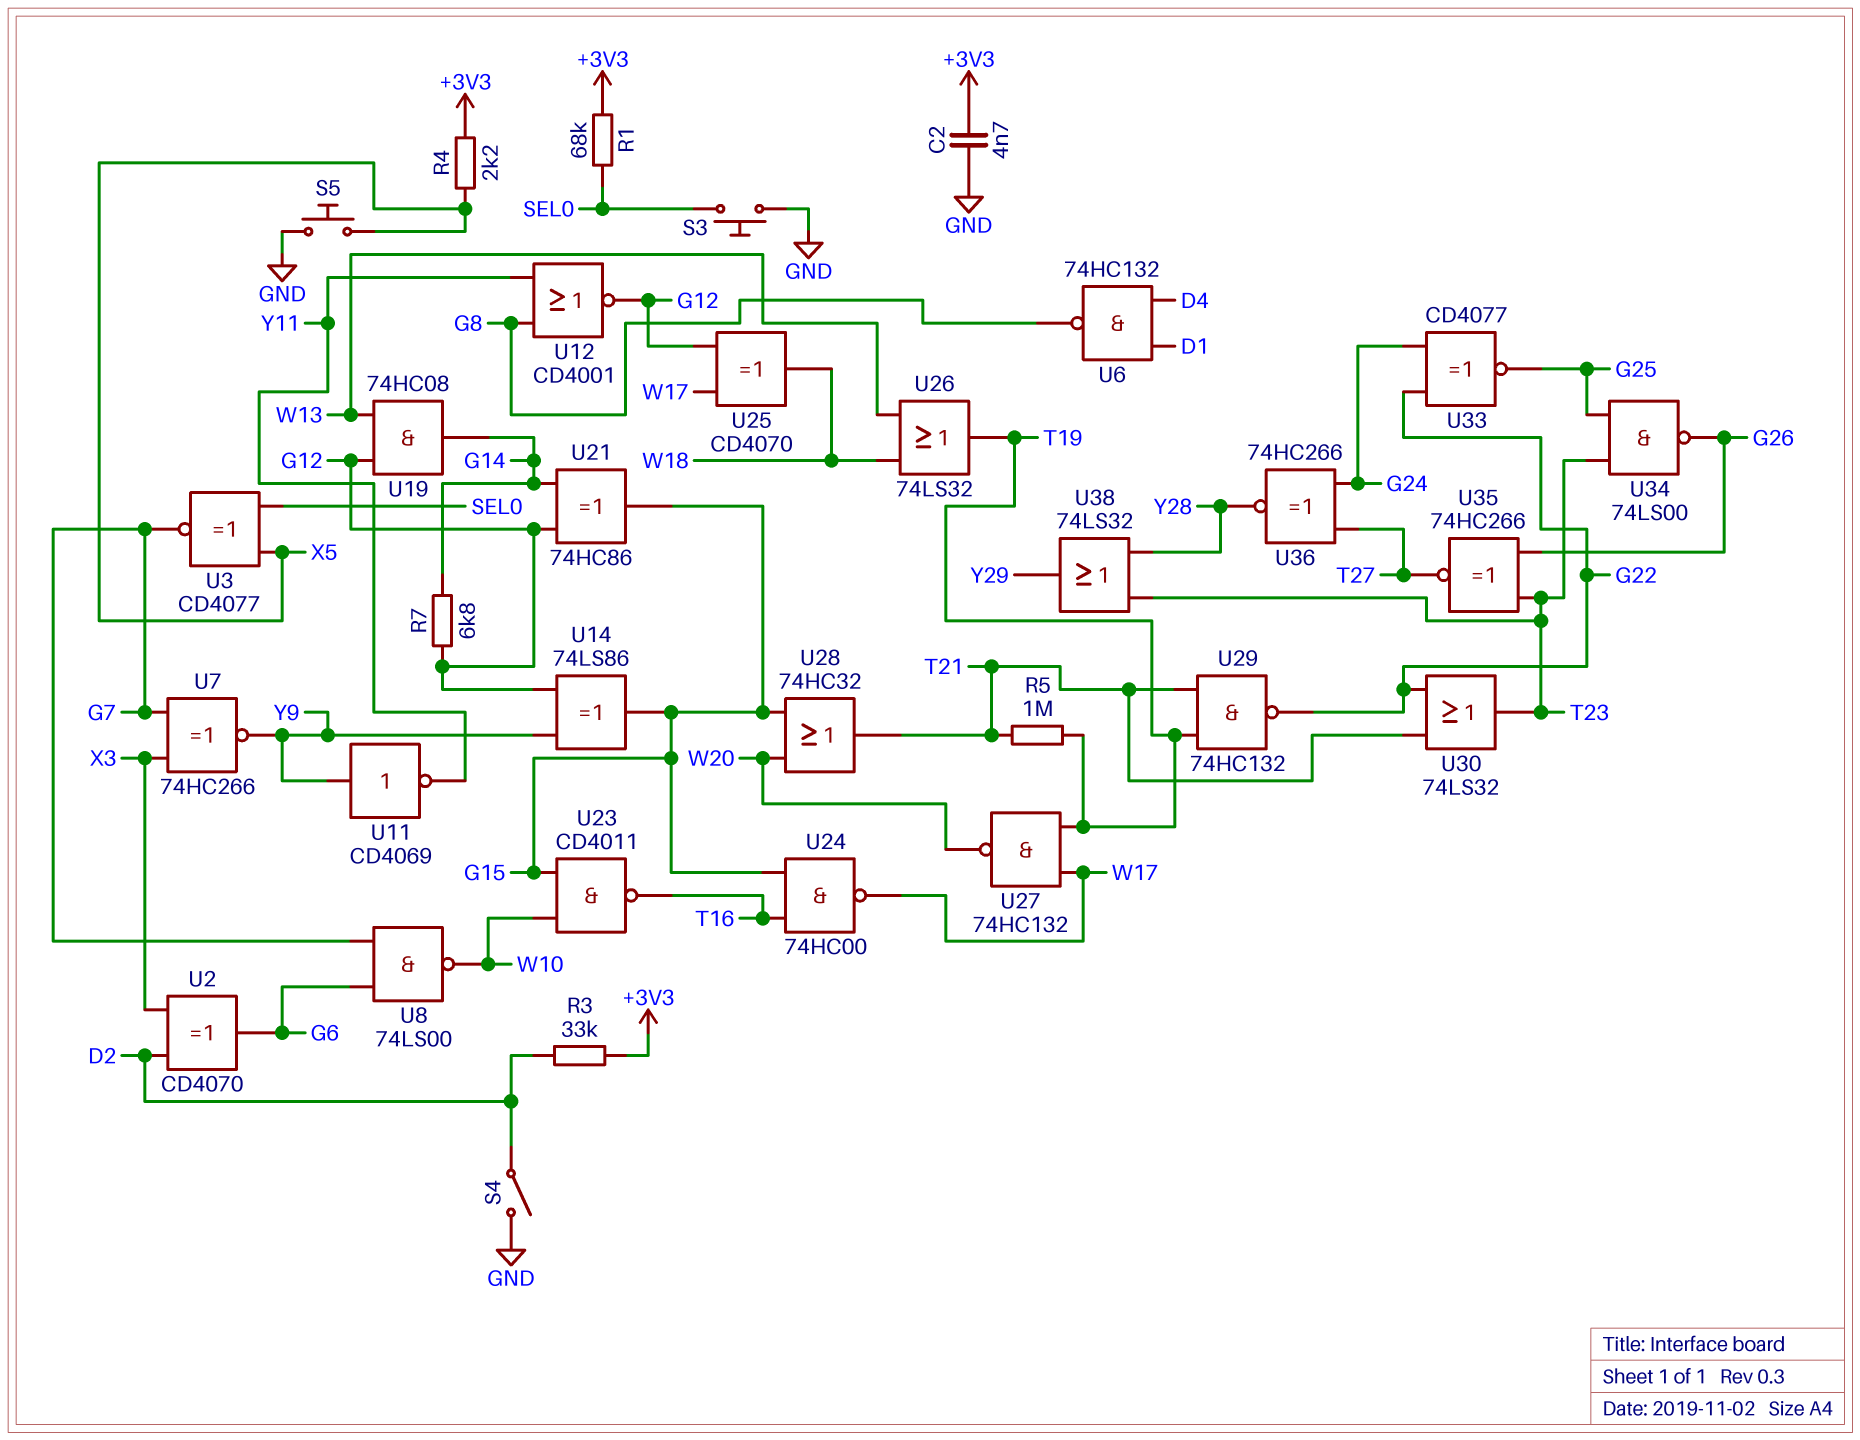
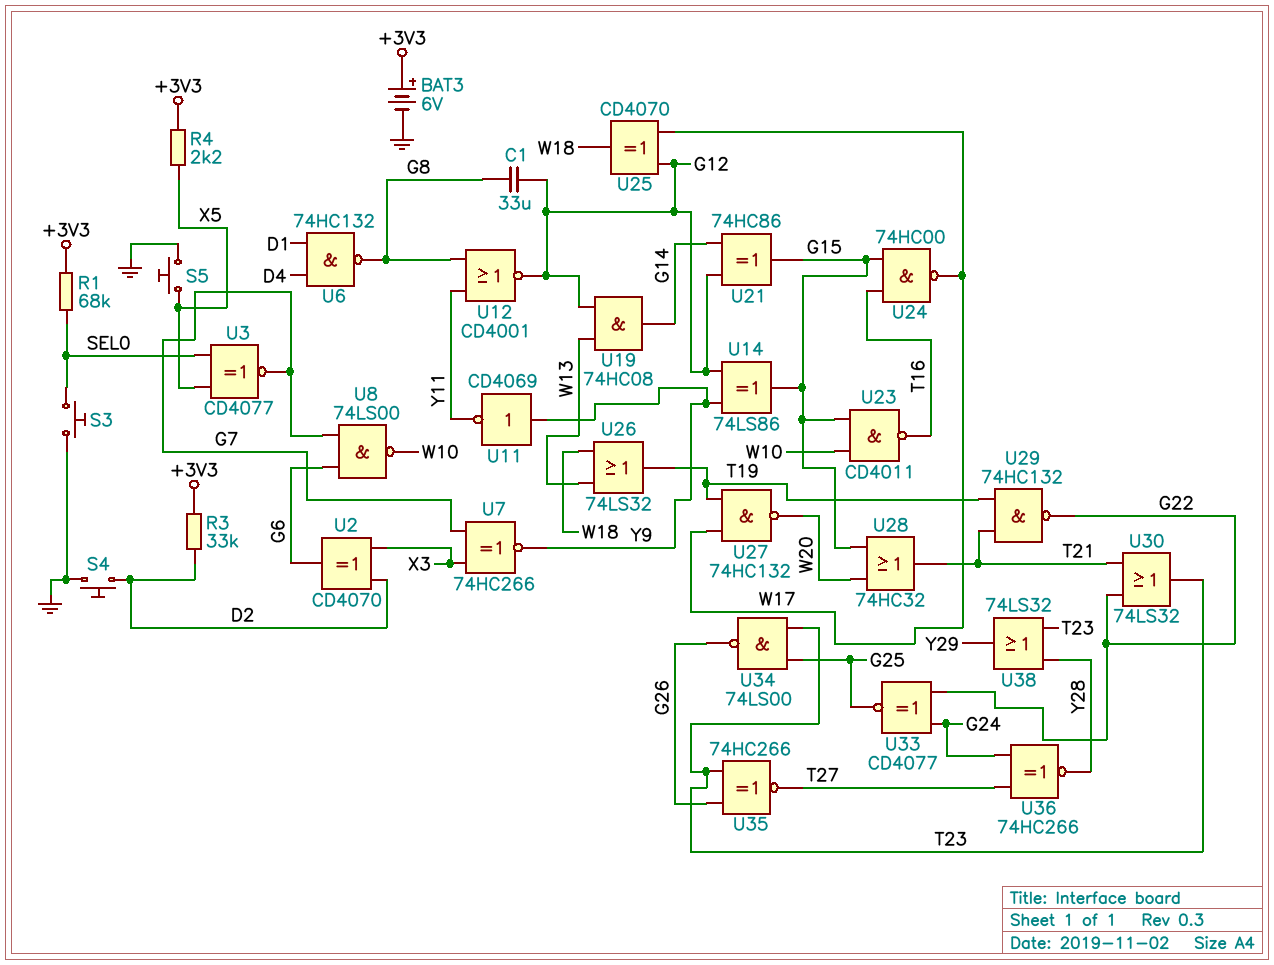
BAT3: none -> 6V (plus +3V3, minus GND)
C1: none -> 33uF (G8, G12)
C2: 4.7nF (+3V3, GND) -> none
R5: 1M (T19, T21) -> none
R7: 6.8k (G12, G14) -> none
S4: switch (D2, GND) -> button (D2, GND)

